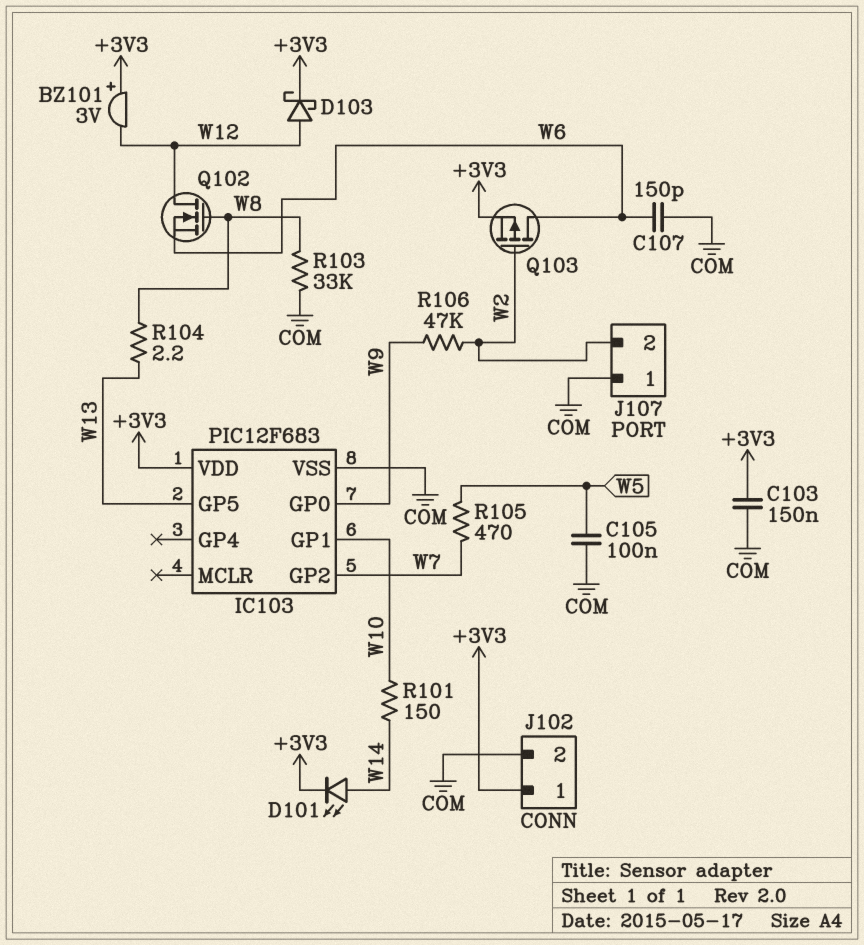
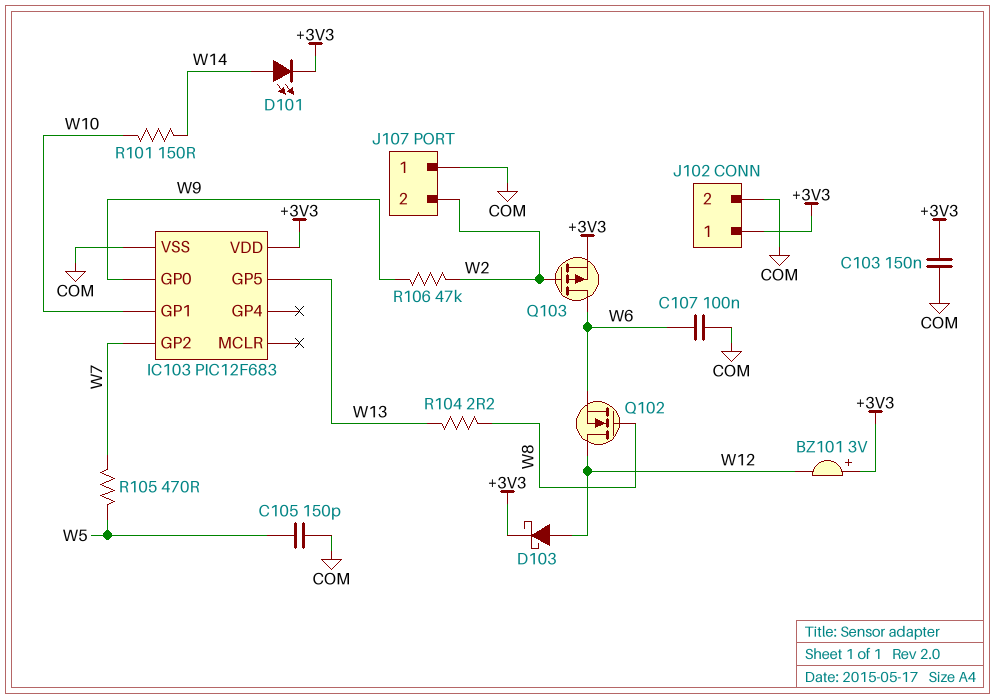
C105: 100nF (COM, W5) -> 150pF (COM, W5)
C107: 150pF (COM, W6) -> 100nF (COM, W6)
R103: 33k (COM, W8) -> none

